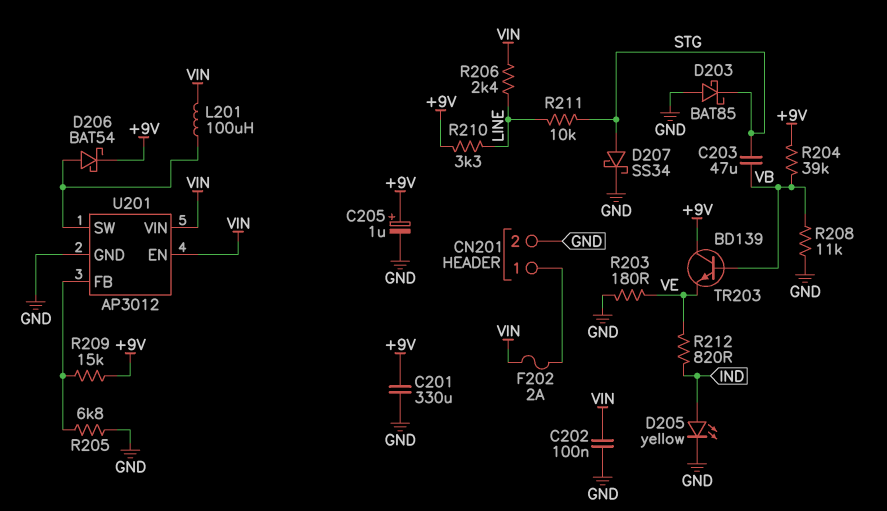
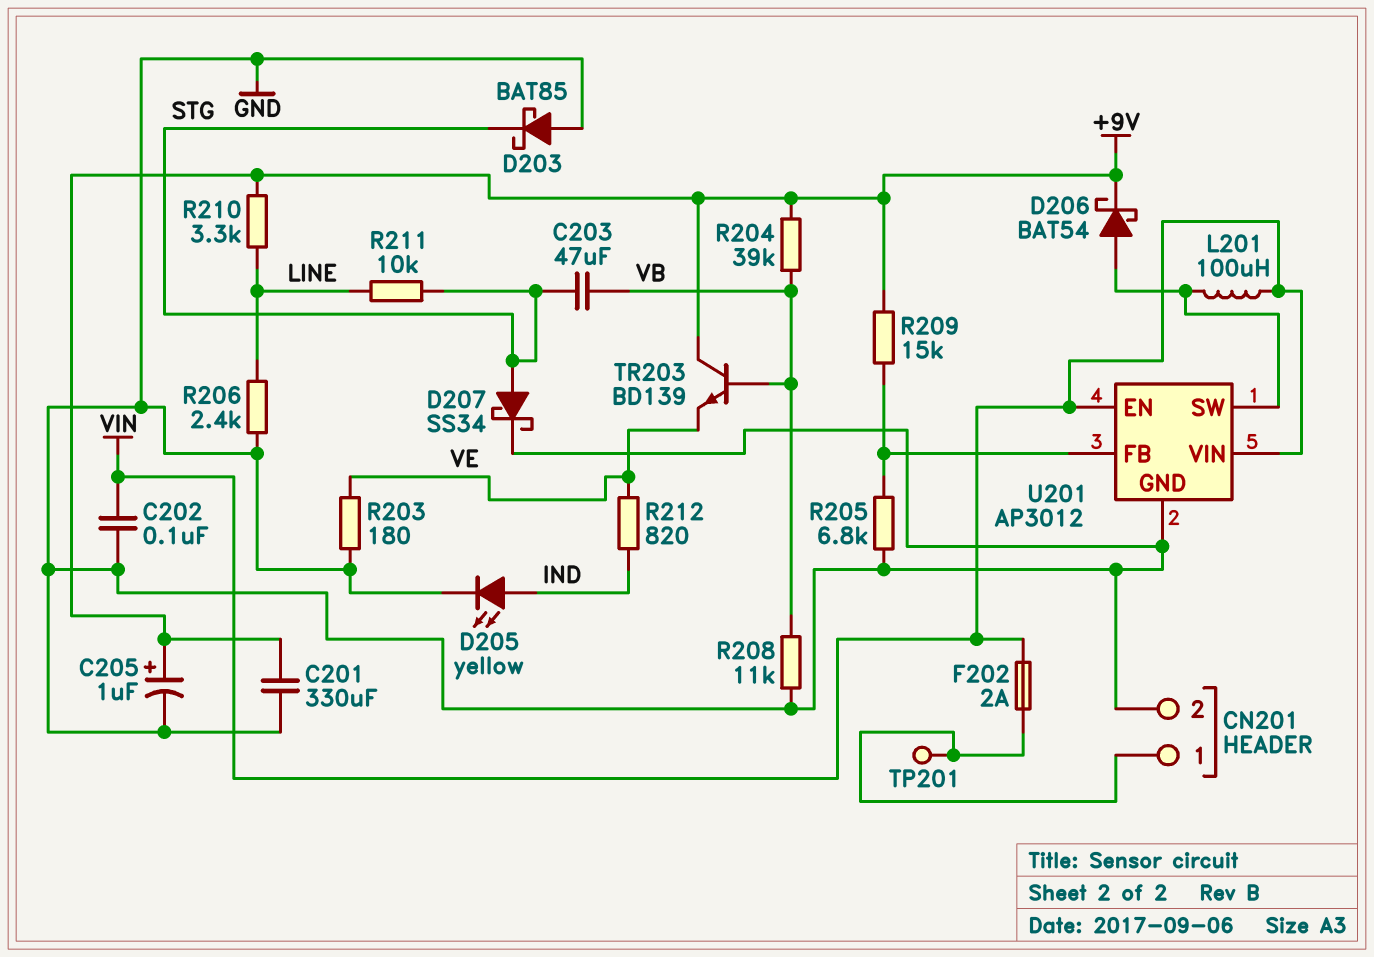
R206: 2.4k (LINE, VIN) -> 2.4k (GND, LINE)
TP201: none -> test point (CN201/1)

